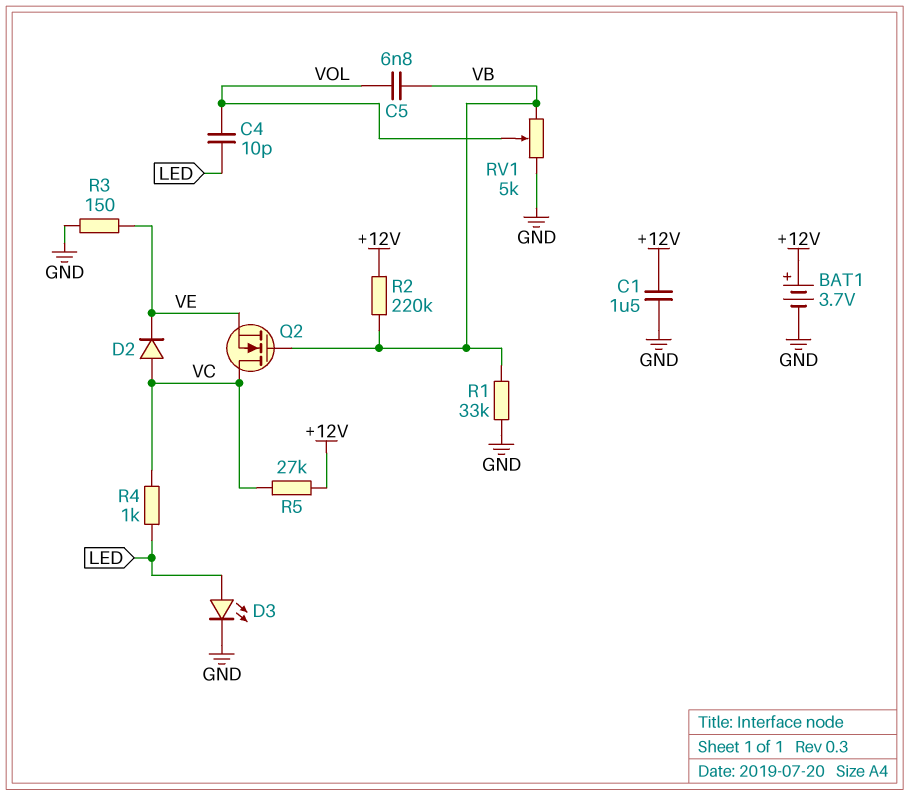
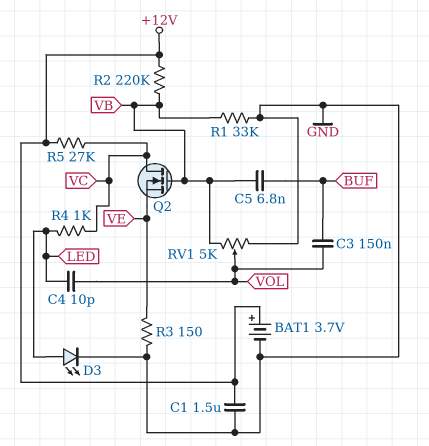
C3: none -> 150nF (BUF, VOL)
C5: 6.8nF (VB, VOL) -> 6.8nF (BUF, VB)
D2: diode (A VC, K VE) -> none

